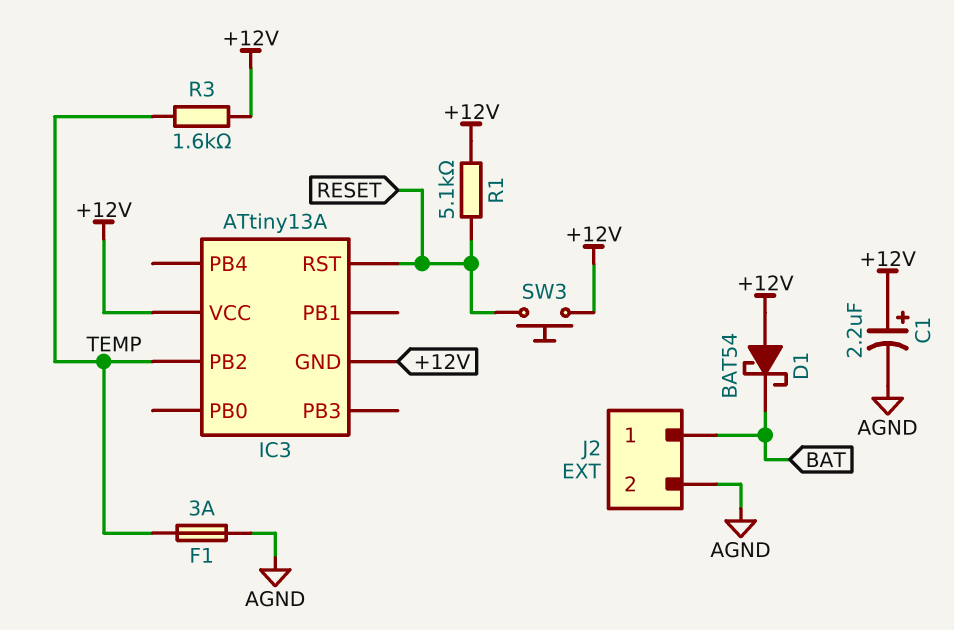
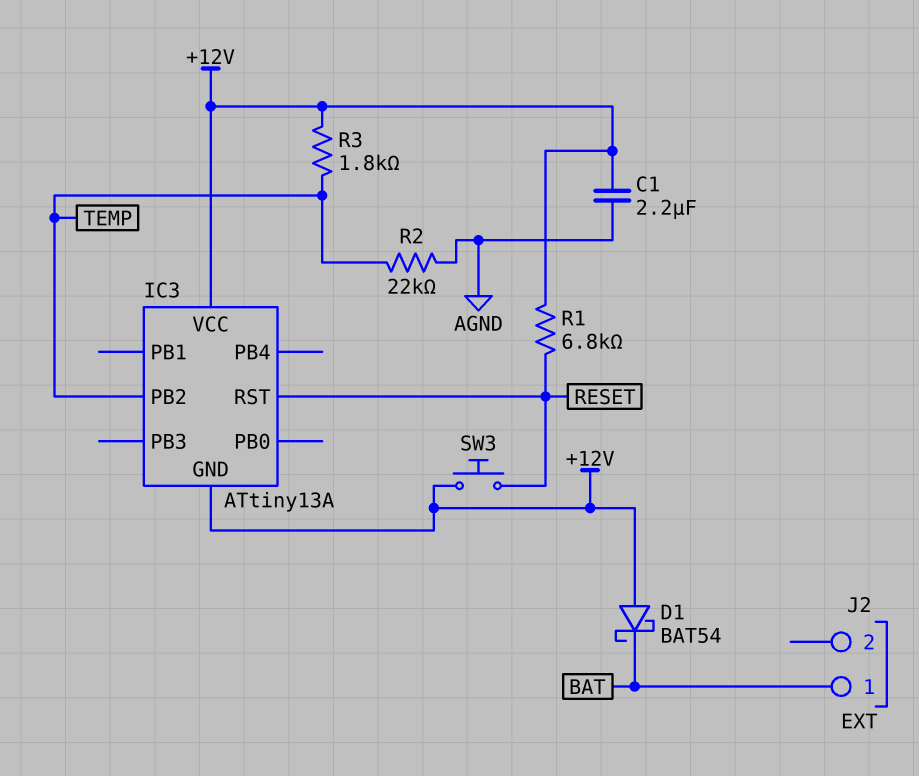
C1: 2.2uF (plus +12V, minus AGND) -> 2.2uF (+12V, AGND)
F1: 3A (AGND, TEMP) -> none
J2 pin 2: AGND -> none
R1: 5.1k (+12V, RESET) -> 6.8k (+12V, RESET)
R2: none -> 22k (AGND, TEMP)
R3: 1.6k (+12V, TEMP) -> 1.8k (+12V, TEMP)

